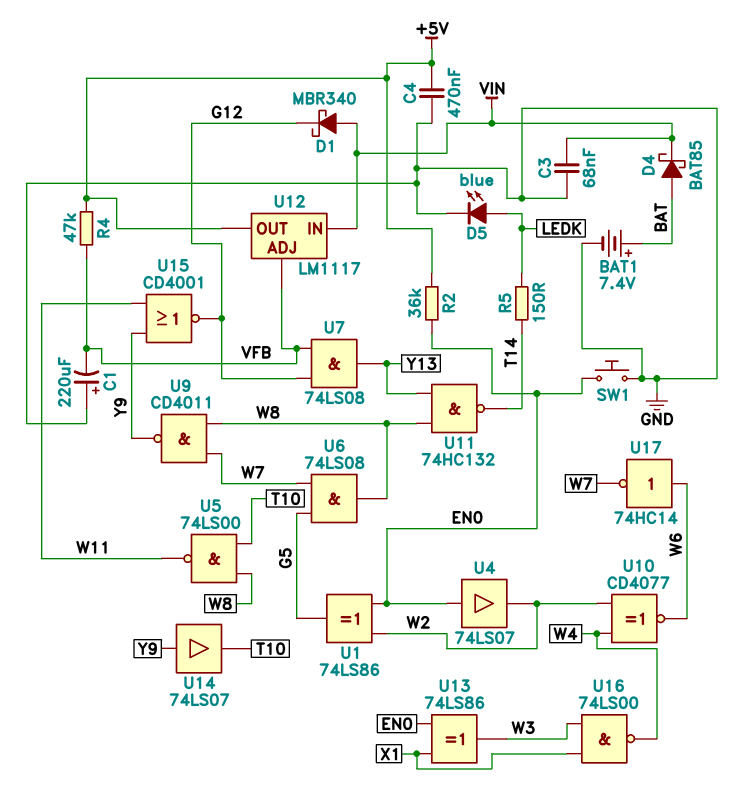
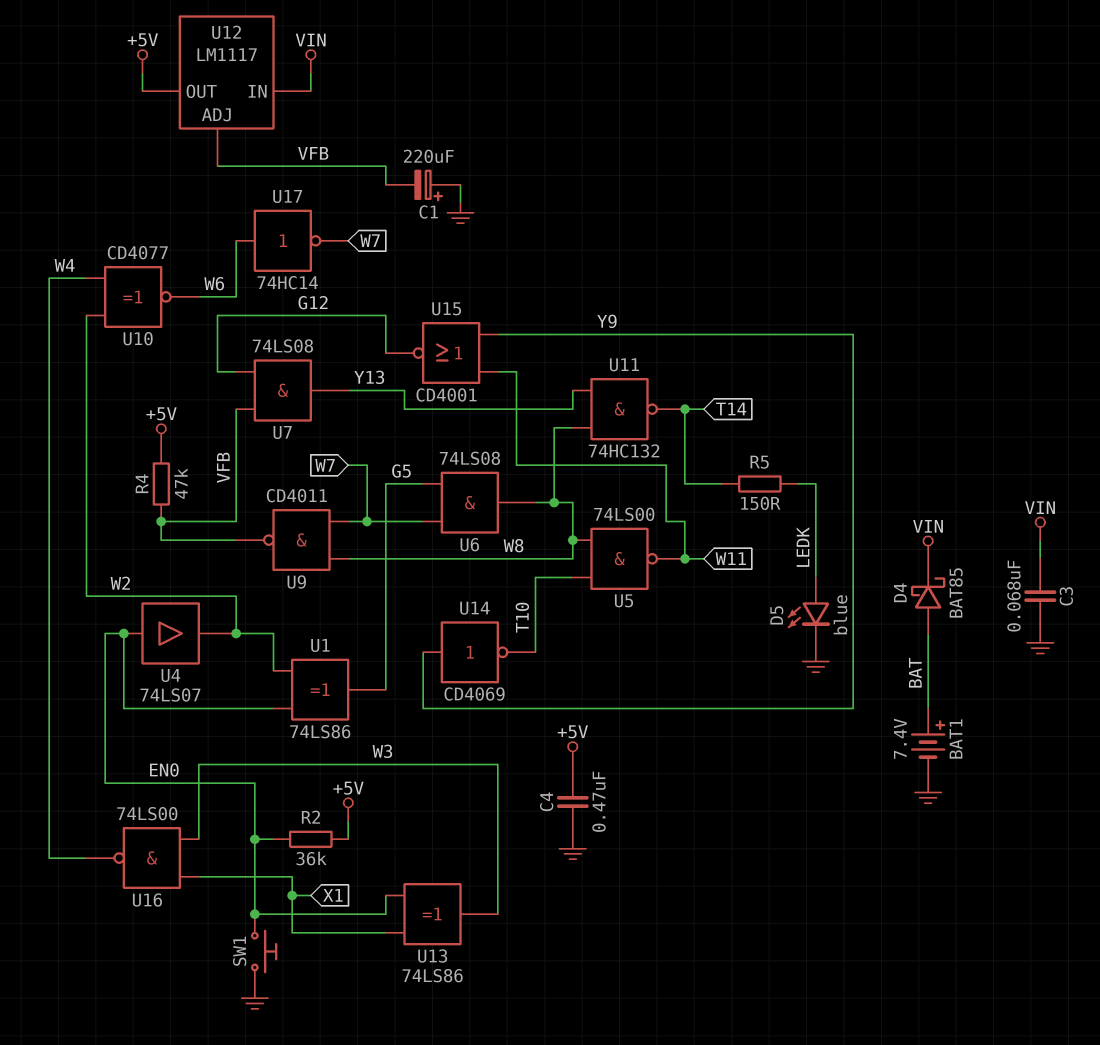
D1: schottky MBR340 (A VIN, K G12) -> none
U9: NAND CD4011 (in W7, in W8, out Y9) -> NAND CD4011 (in W7, in W8, out VFB)
U14: buffer 74LS07 (in Y9, out T10) -> NOT CD4069 (in Y9, out T10)

